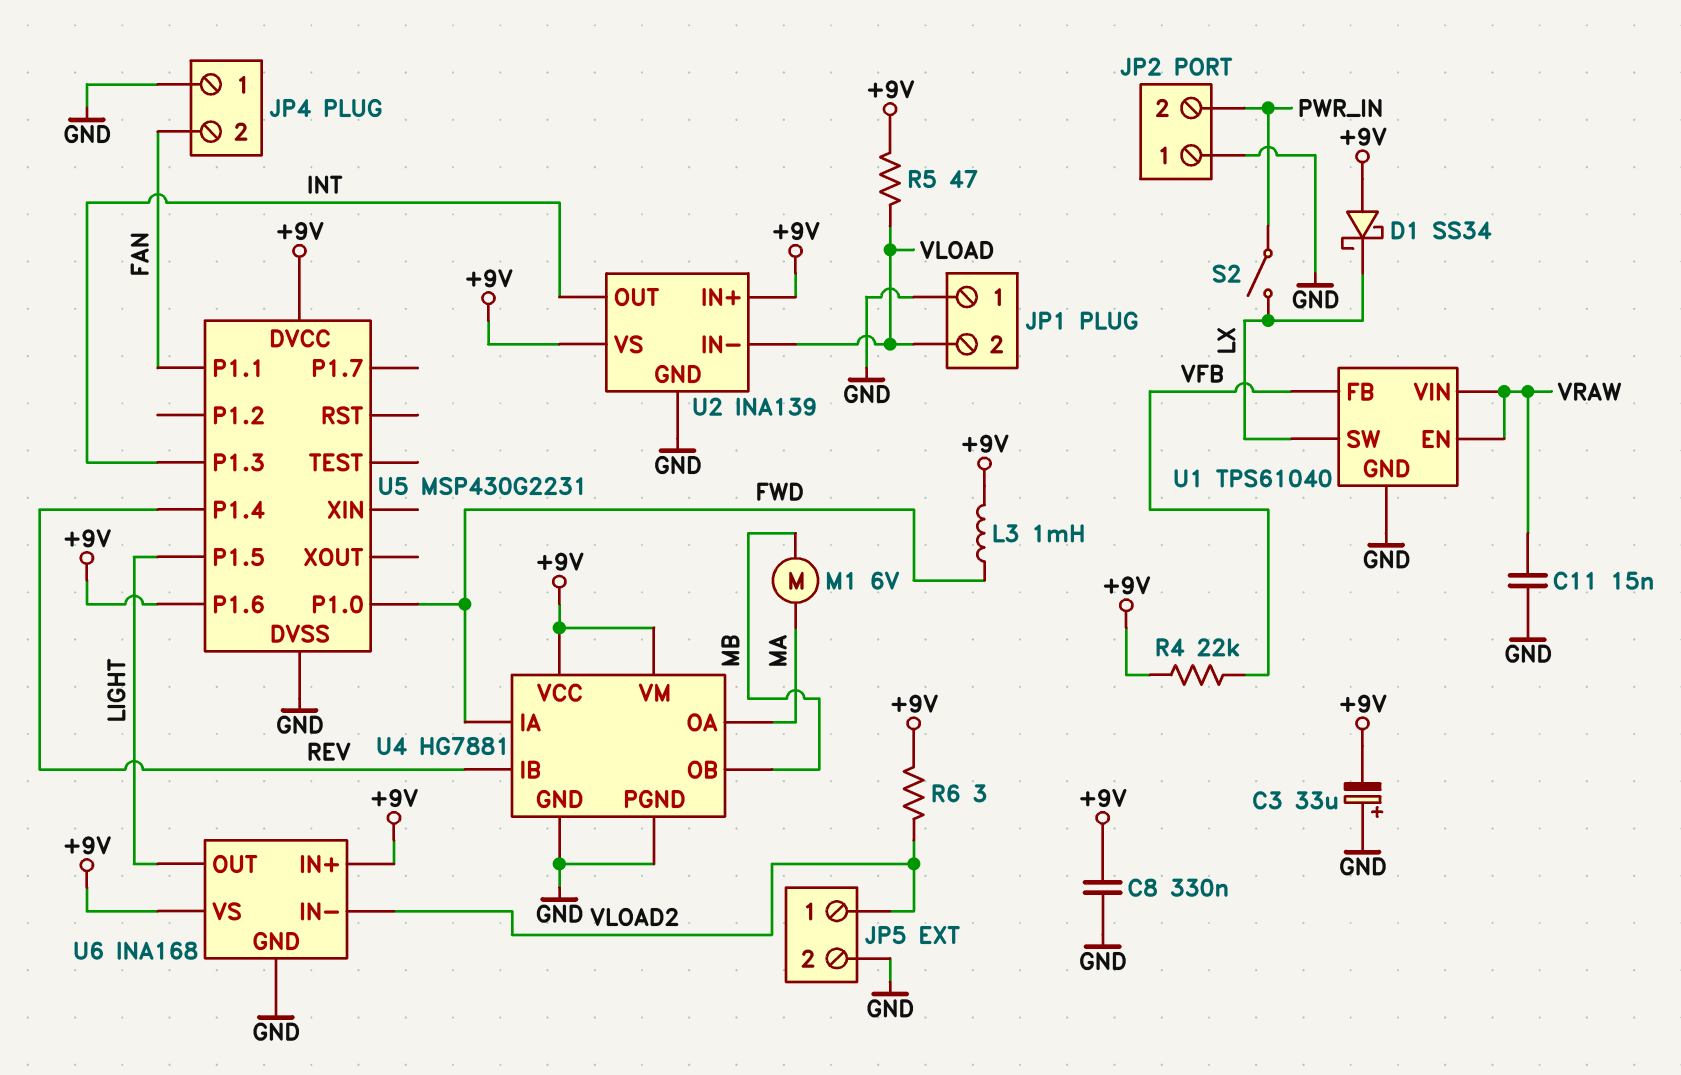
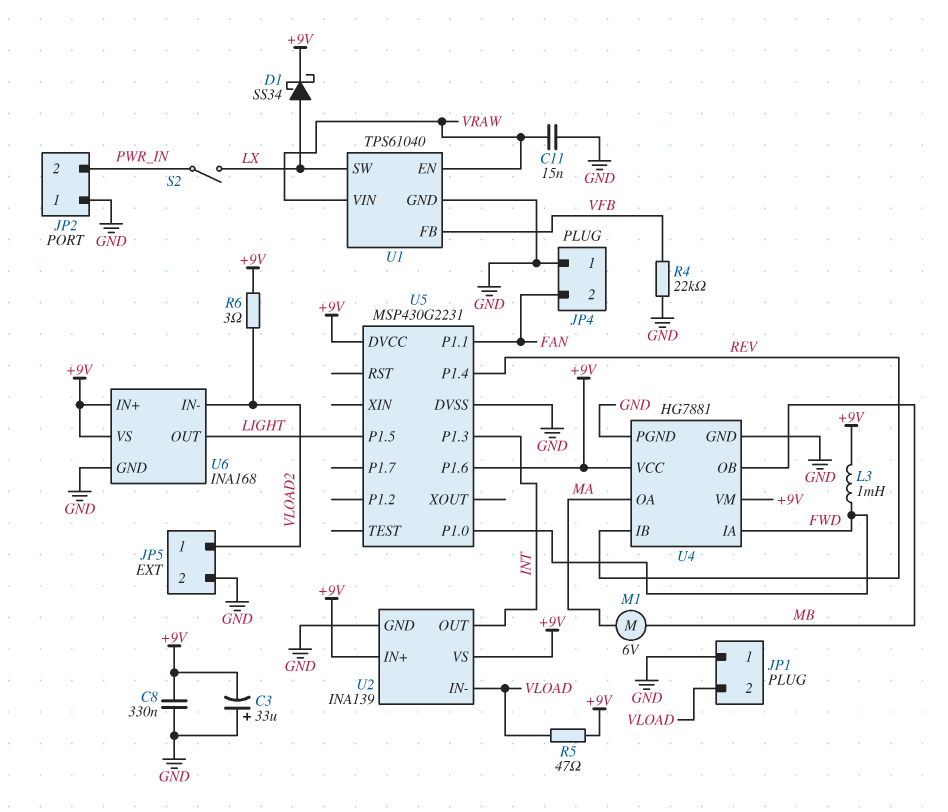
D1: schottky SS34 (A +9V, K LX) -> schottky SS34 (A LX, K +9V)
R4: 22k (+9V, VFB) -> 22k (GND, VFB)

